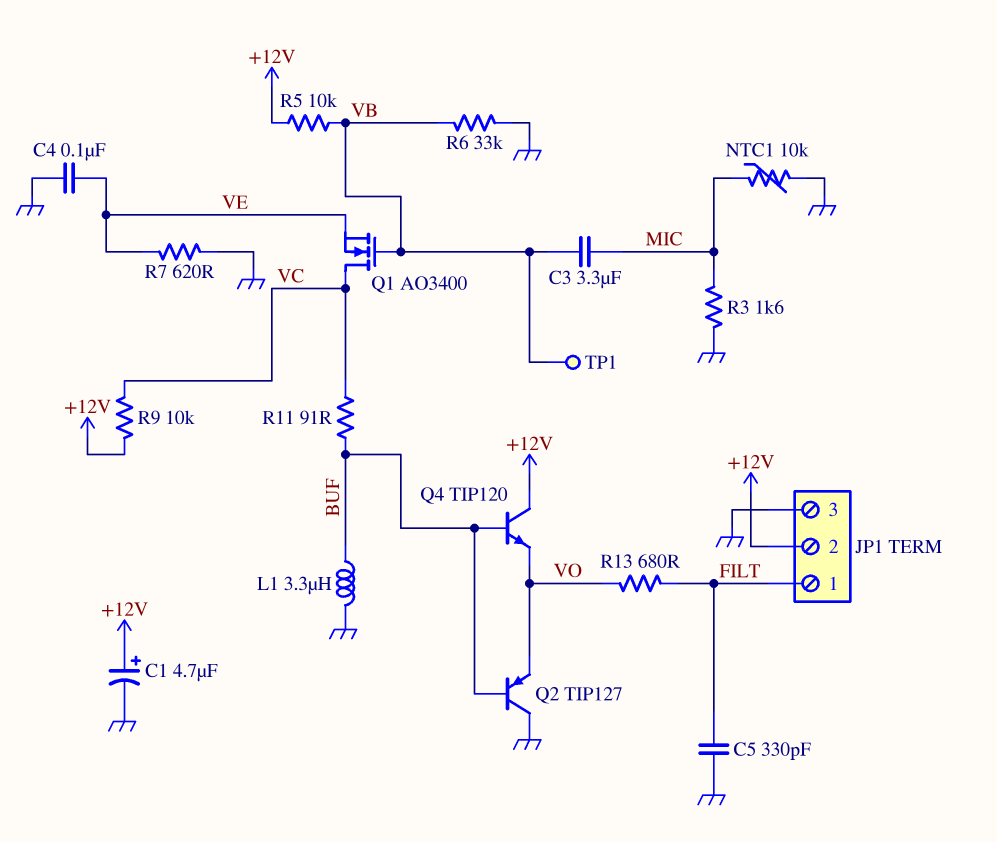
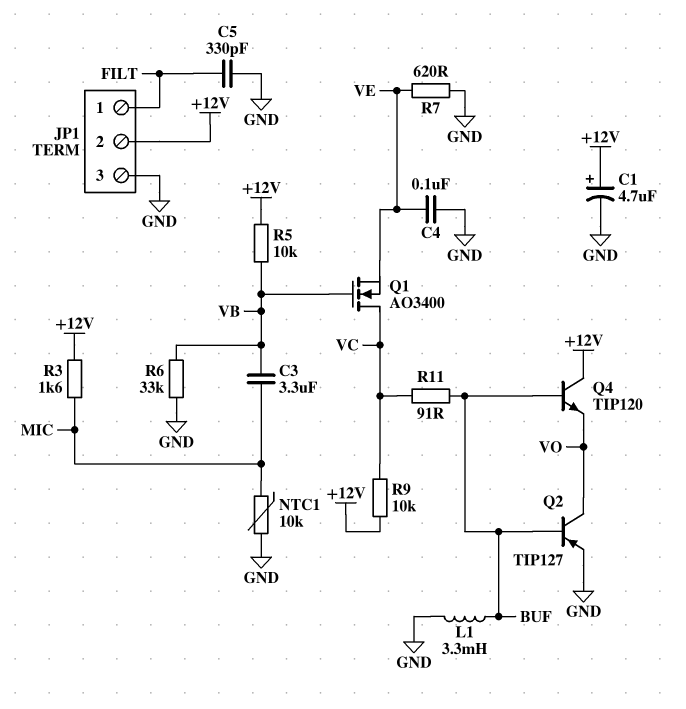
L1: 3.3uH (BUF, GND) -> 3.3mH (BUF, GND)
Q2: PNP TIP127 (B BUF, C GND, E VO) -> PNP TIP127 (B BUF, C VO, E GND)
R3: 1.6k (GND, MIC) -> 1.6k (+12V, MIC)
R13: 680 (FILT, VO) -> none
TP1: test point (VB) -> none

